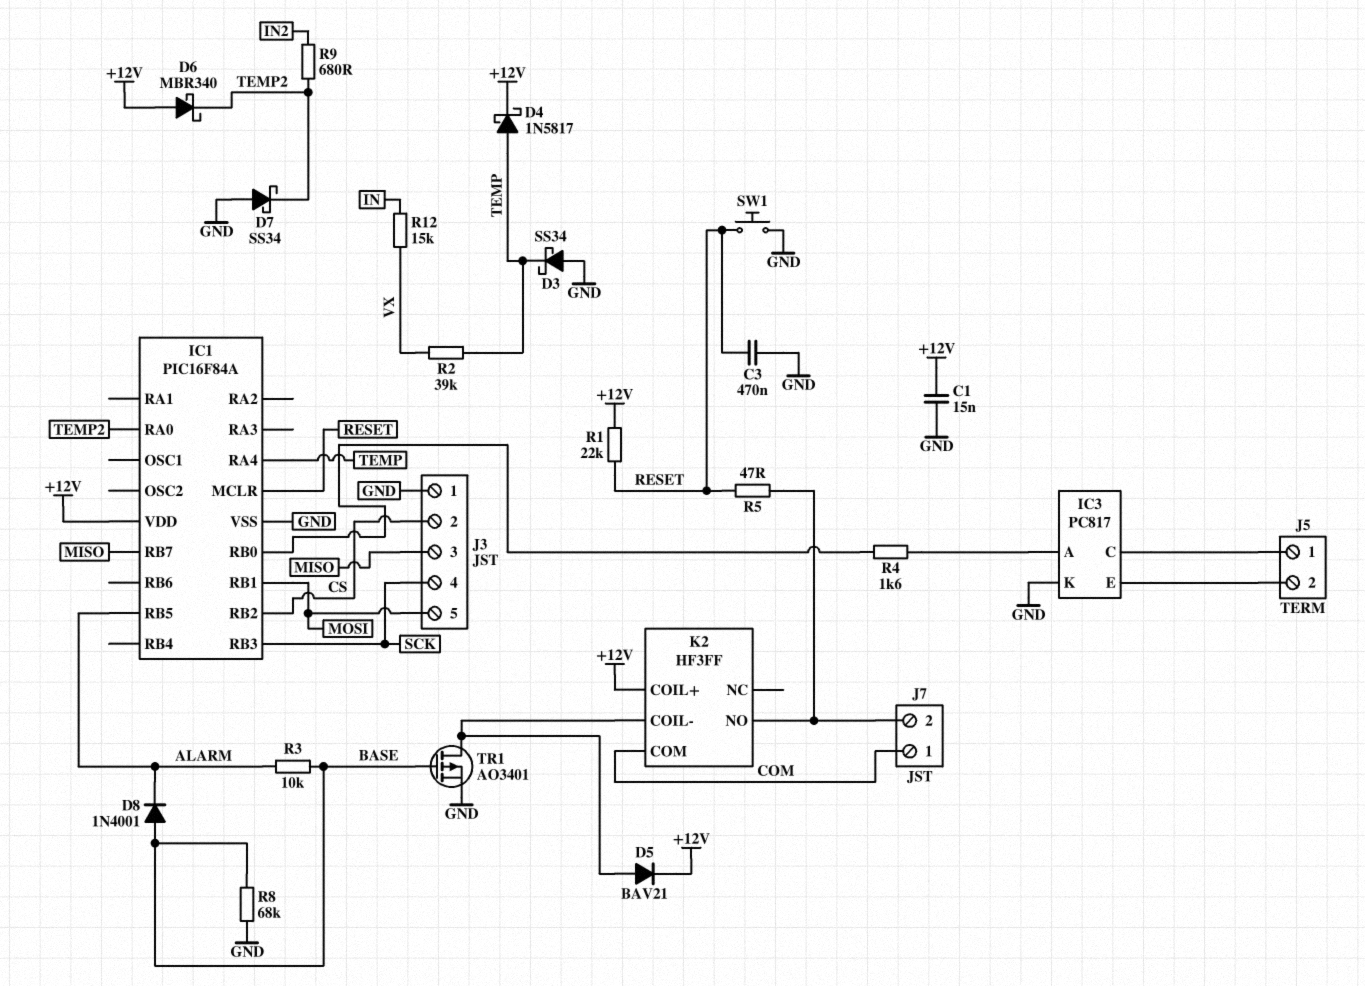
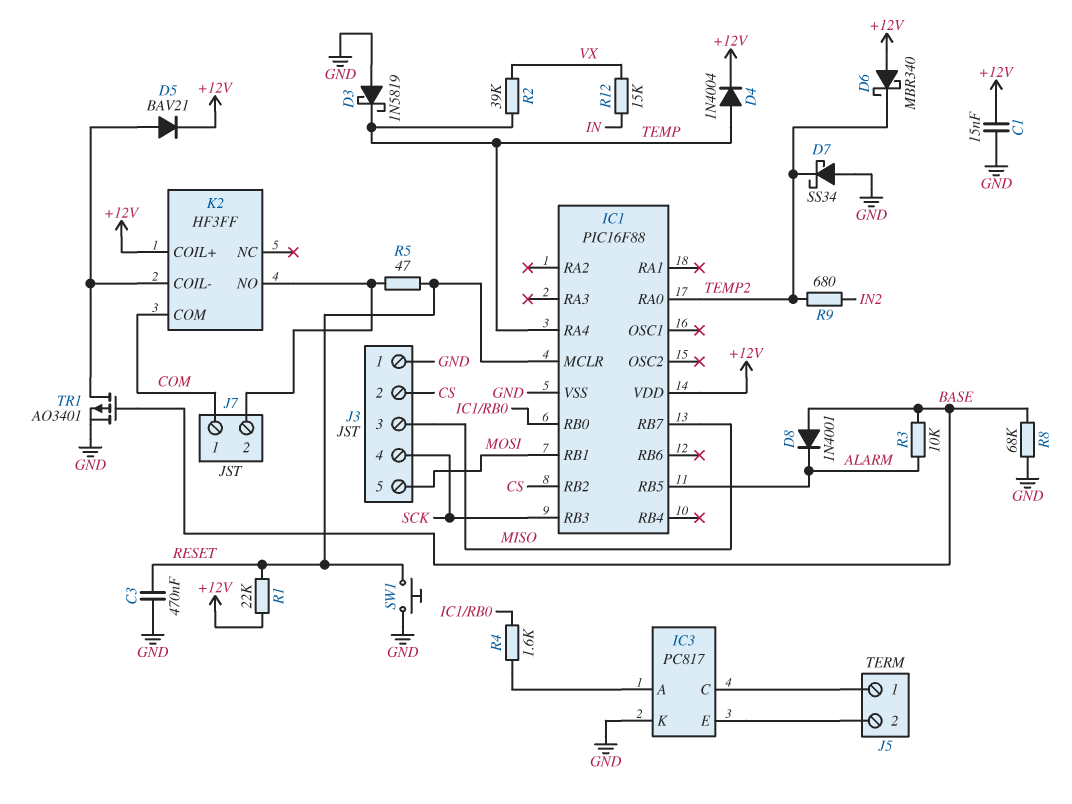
D3: schottky SS34 (A GND, K TEMP) -> schottky 1N5819 (A GND, K TEMP)
D4: schottky 1N5817 (A TEMP, K +12V) -> diode 1N4004 (A TEMP, K +12V)
IC1: PIC16F84A -> PIC16F88

